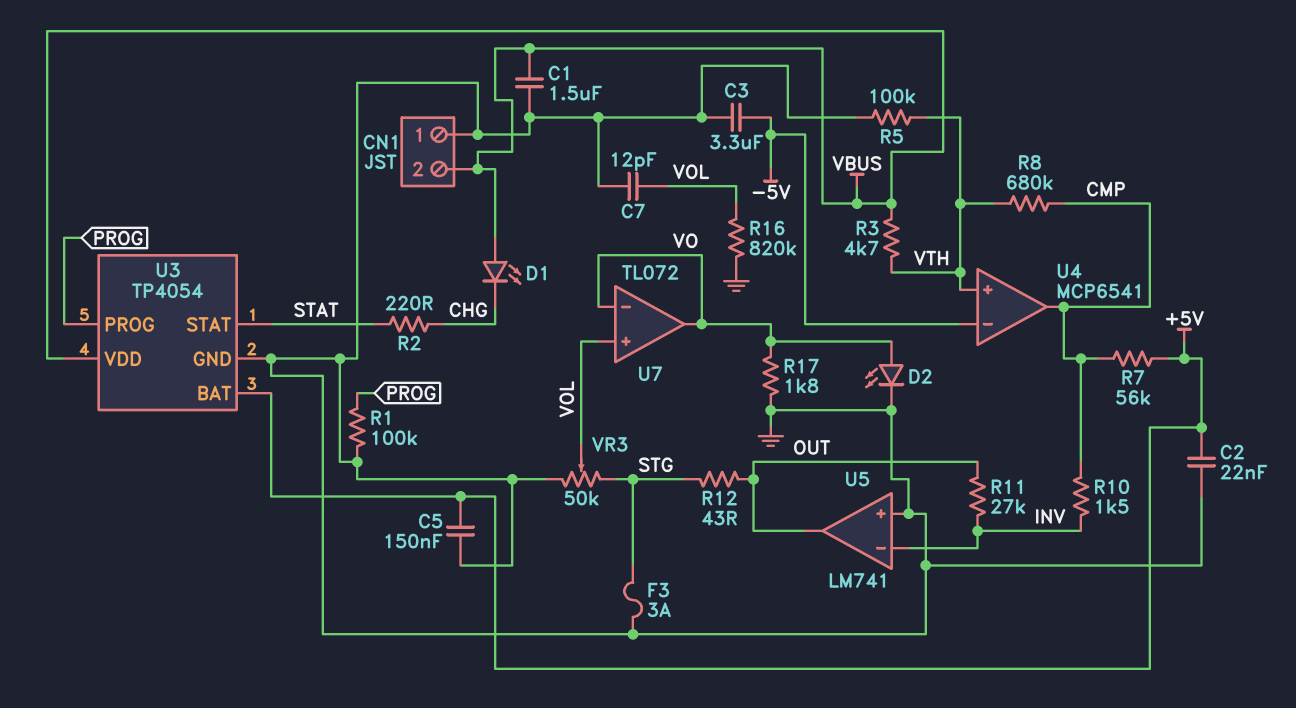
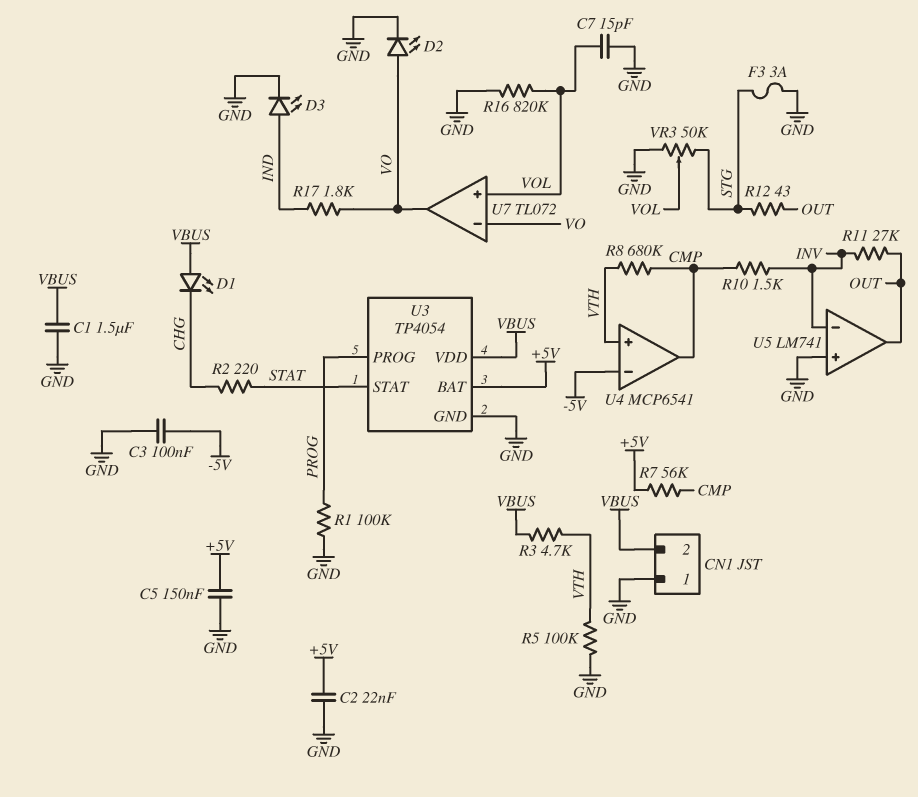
C3: 3.3uF (-5V, GND) -> 100nF (-5V, GND)
C7: 12pF (GND, VOL) -> 15pF (GND, VOL)
D3: none -> LED (A IND, K GND)
R17: 1.8k (GND, VO) -> 1.8k (IND, VO)

